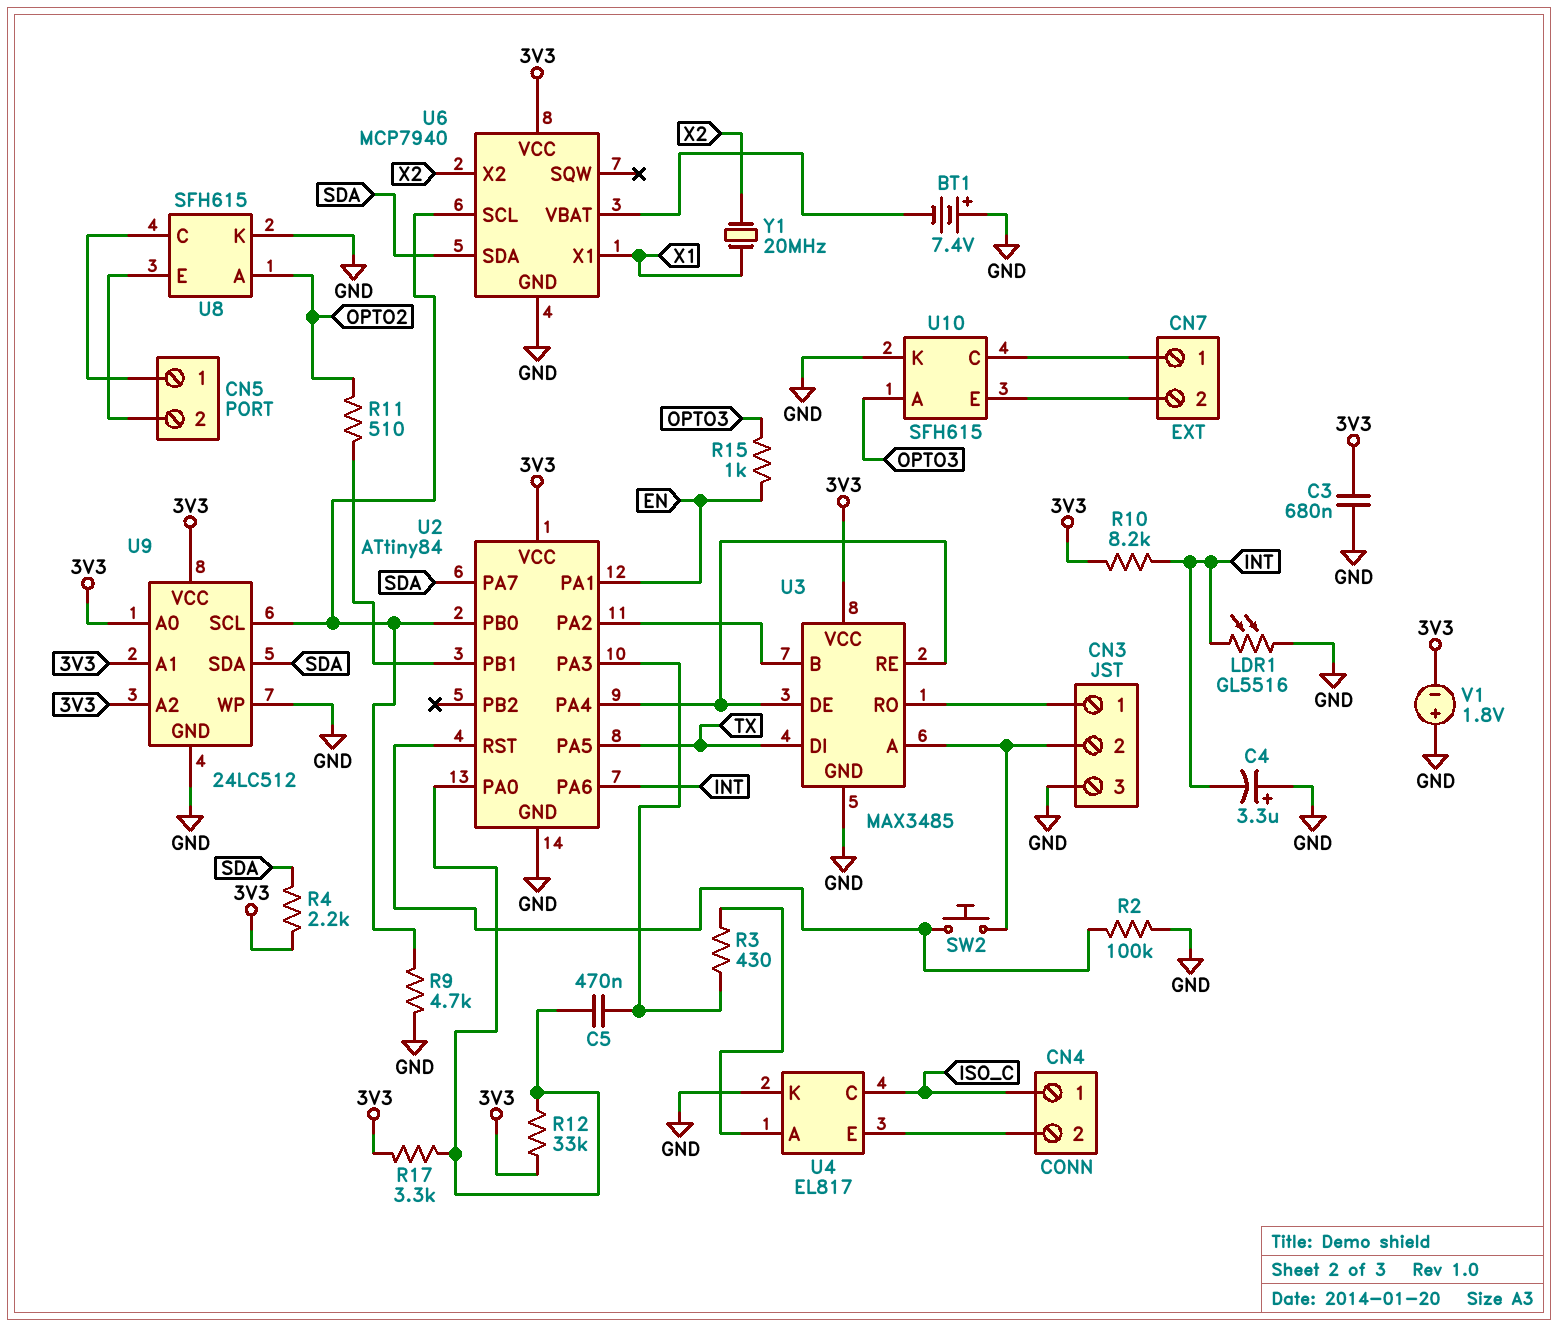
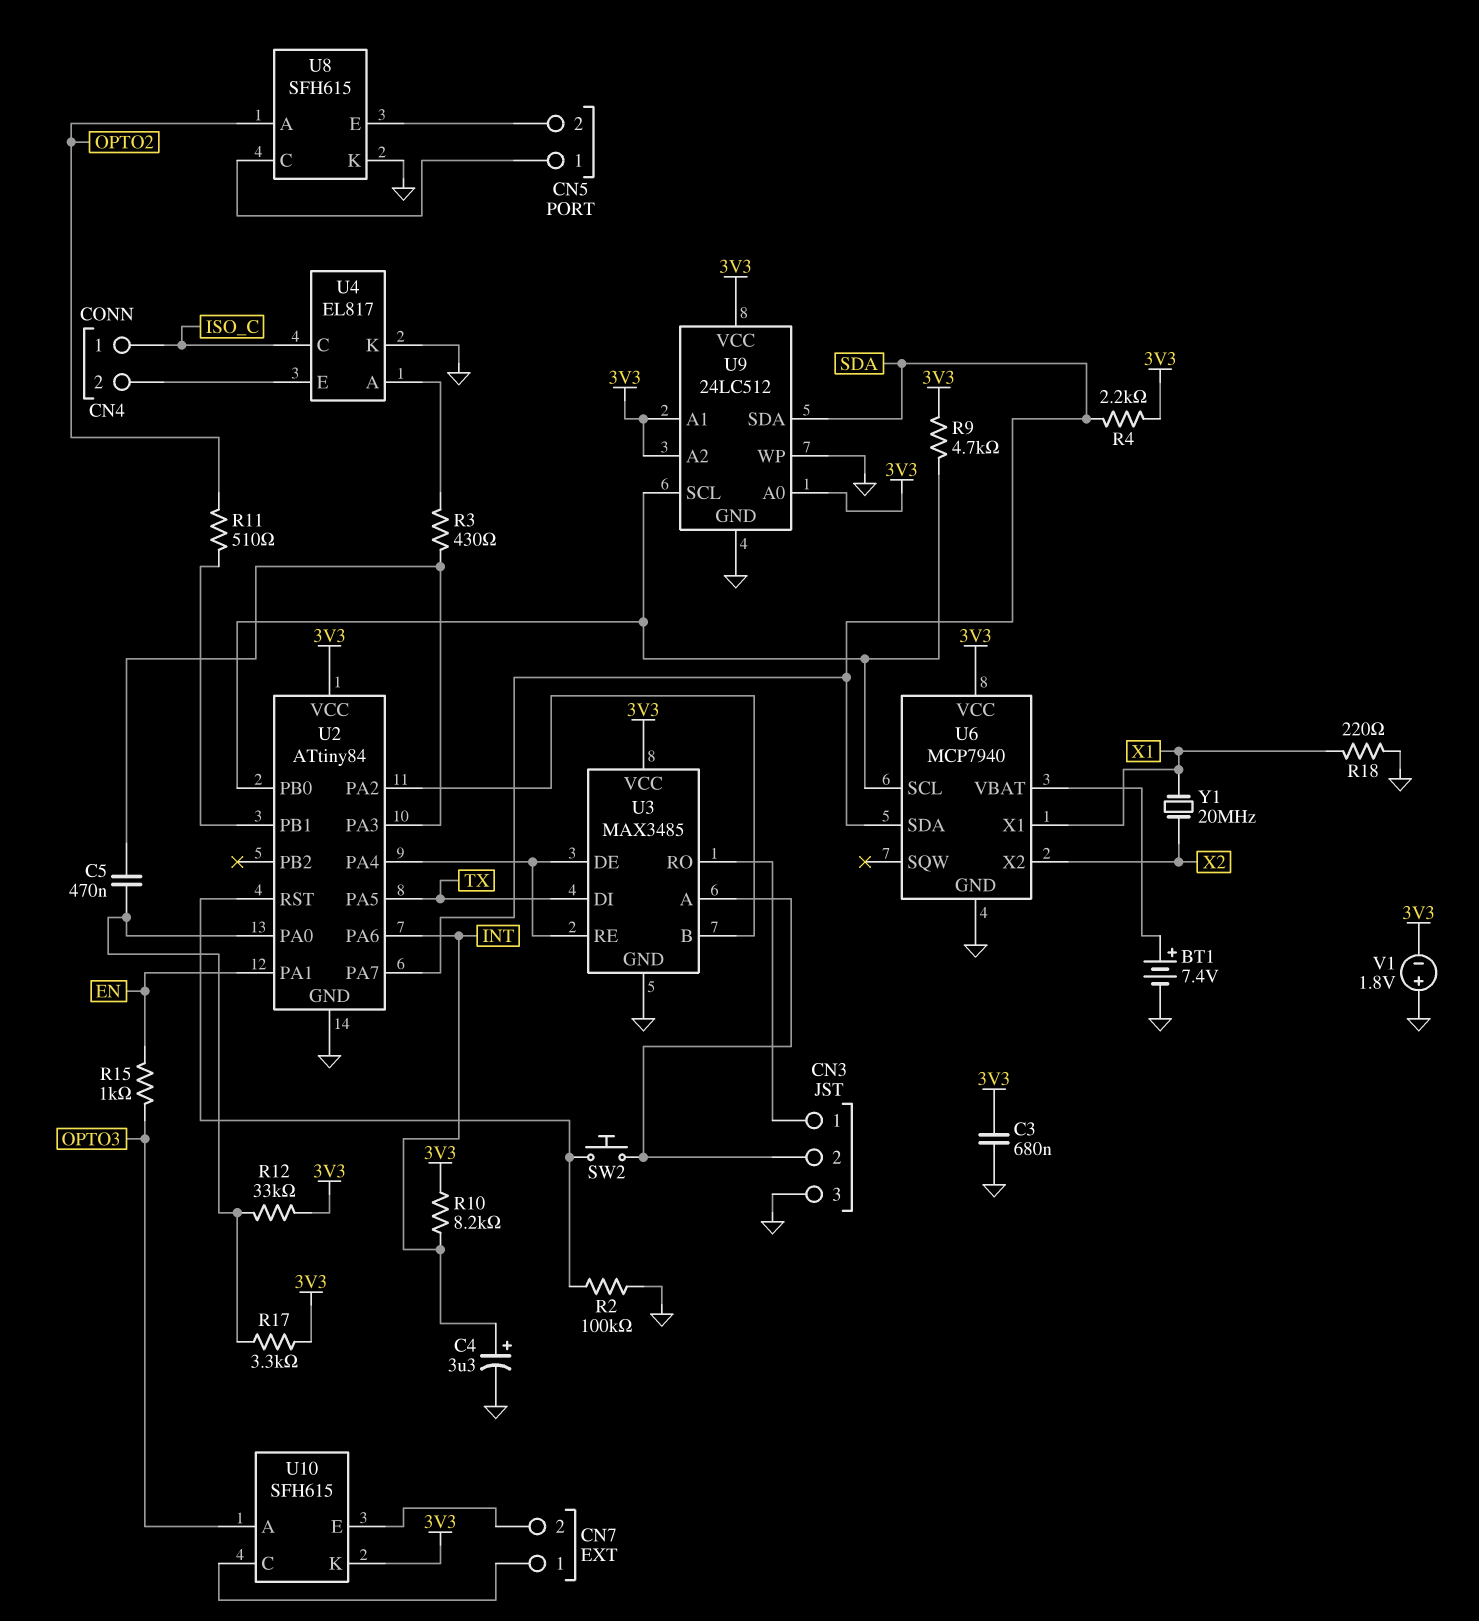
BT1: 7.4V (plus GND, minus U6/VBAT) -> 7.4V (plus U6/VBAT, minus GND)
C4: 3.3uF (plus GND, minus INT) -> 3.3uF (plus INT, minus GND)
LDR1: GL5516 (GND, INT) -> none
R9: 4.7k (GND, U2/PB0) -> 4.7k (3V3, U2/PB0)
R18: none -> 220 (GND, X1)
U10 pin K: GND -> 3V3

